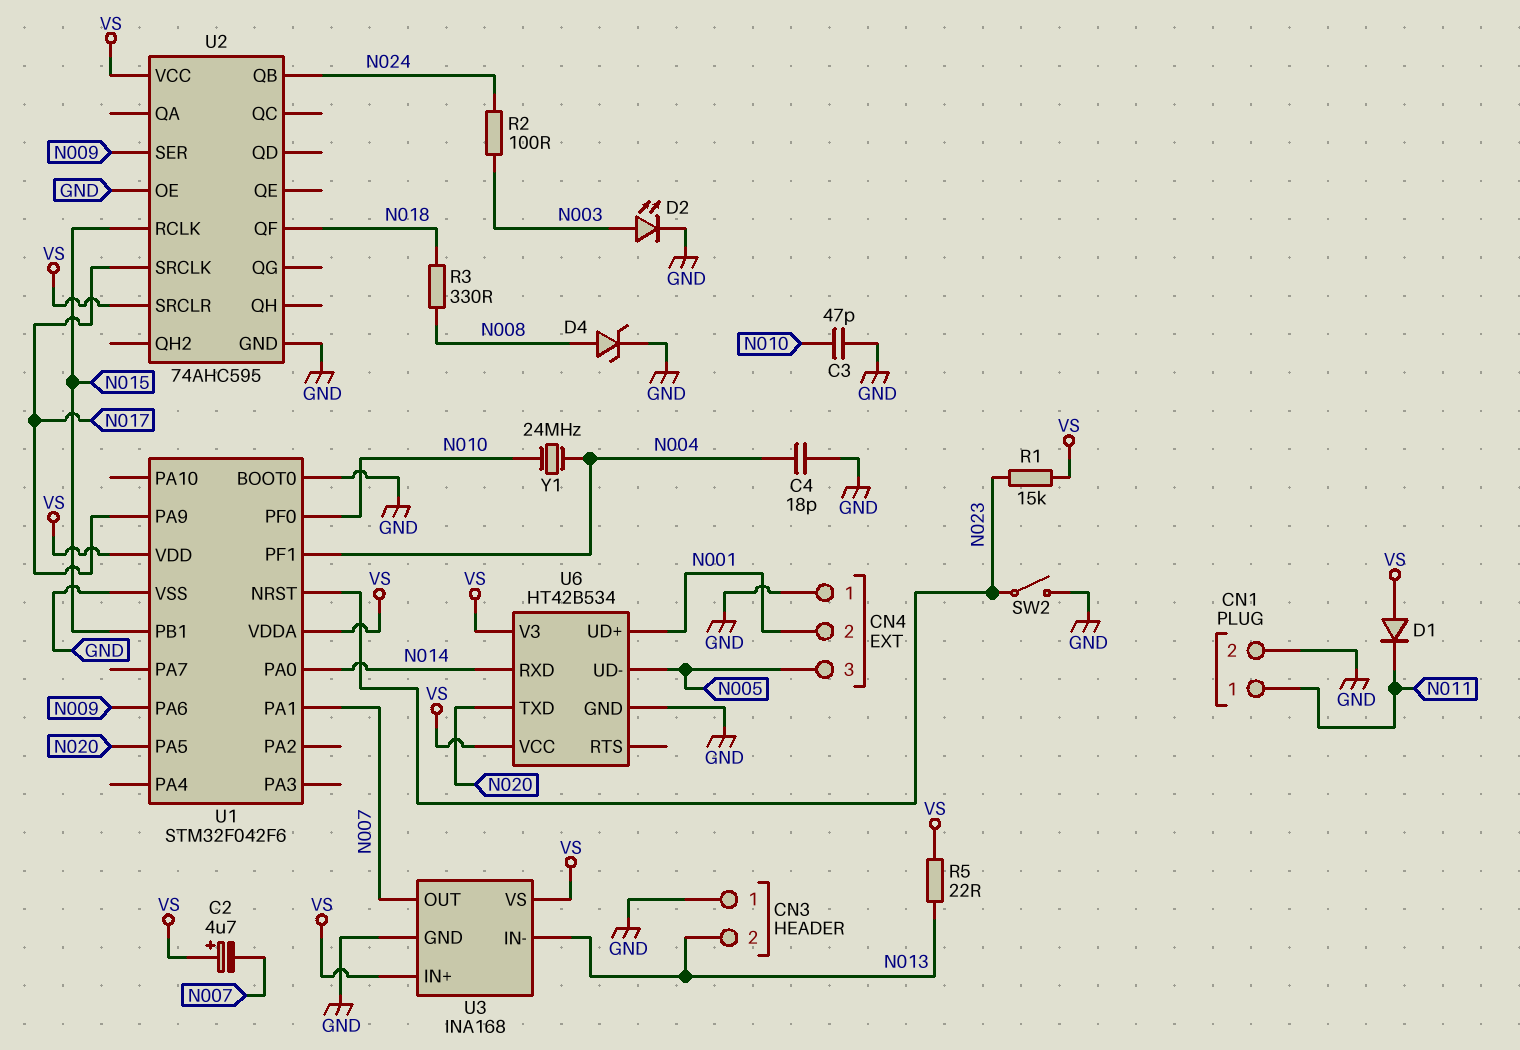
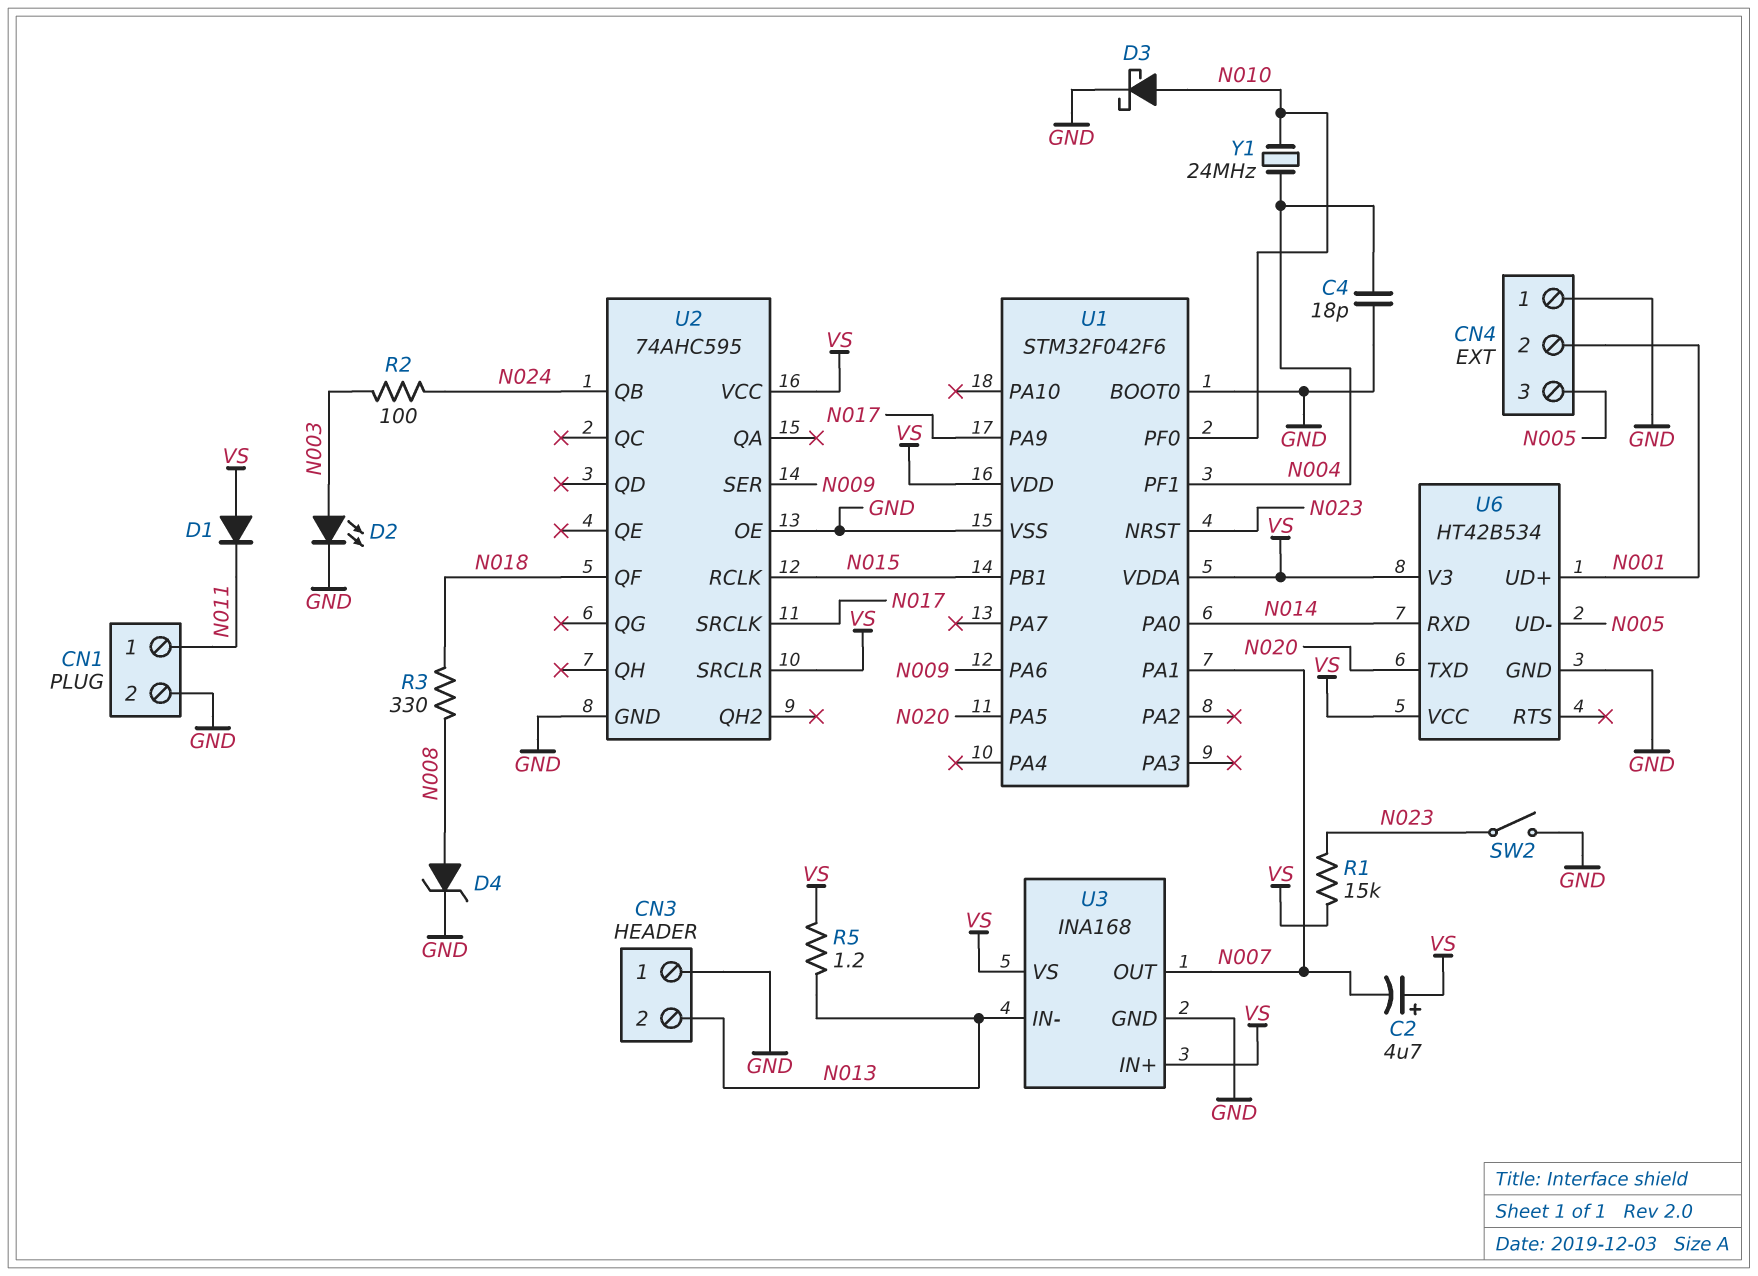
C3: 47pF (GND, N010) -> none
D3: none -> schottky (A N010, K GND)
R5: 22 (N013, VS) -> 1.2 (N013, VS)

